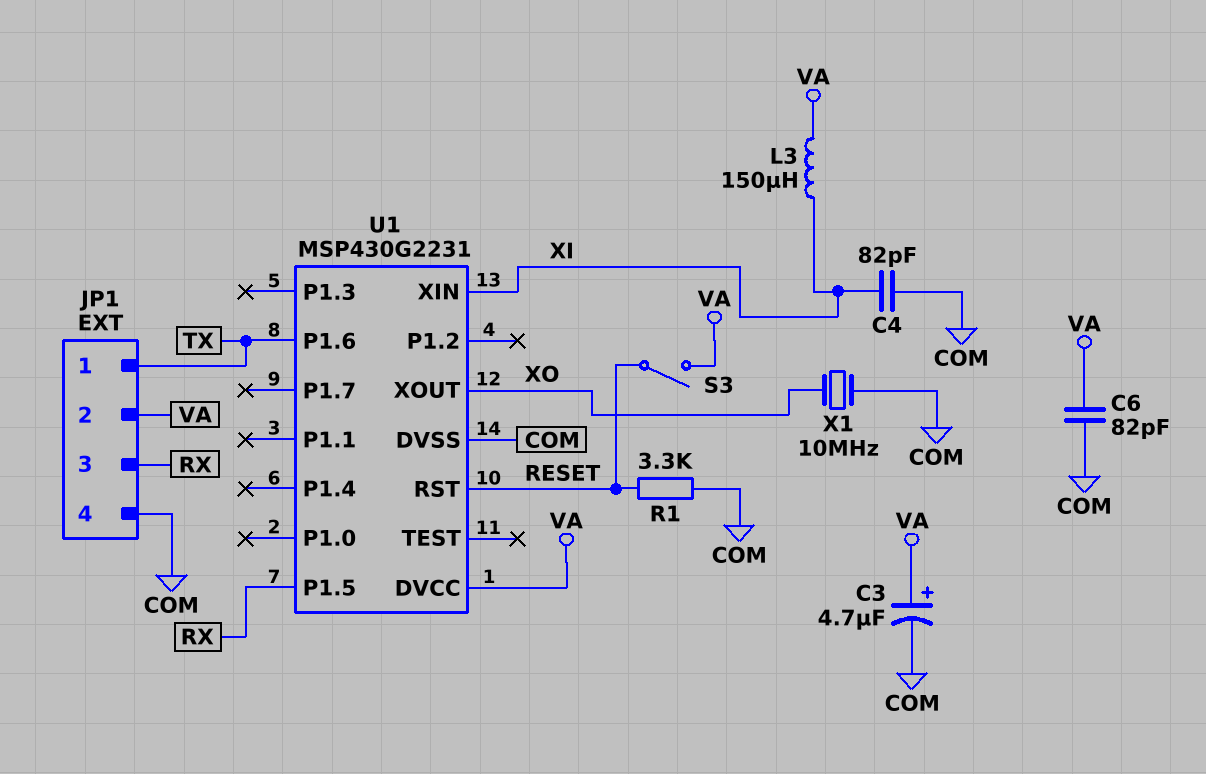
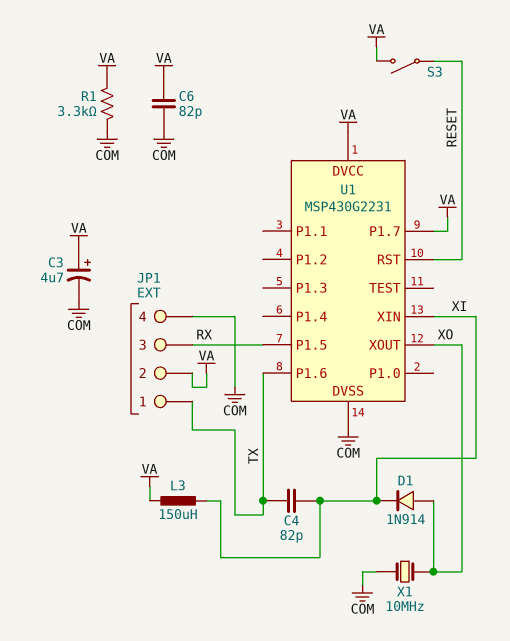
C4: 82pF (COM, XI) -> 82pF (TX, XI)
D1: none -> diode 1N914 (A XO, K XI)
R1: 3.3k (COM, RESET) -> 3.3k (COM, VA)
U1 pin P1.7: none -> VA

